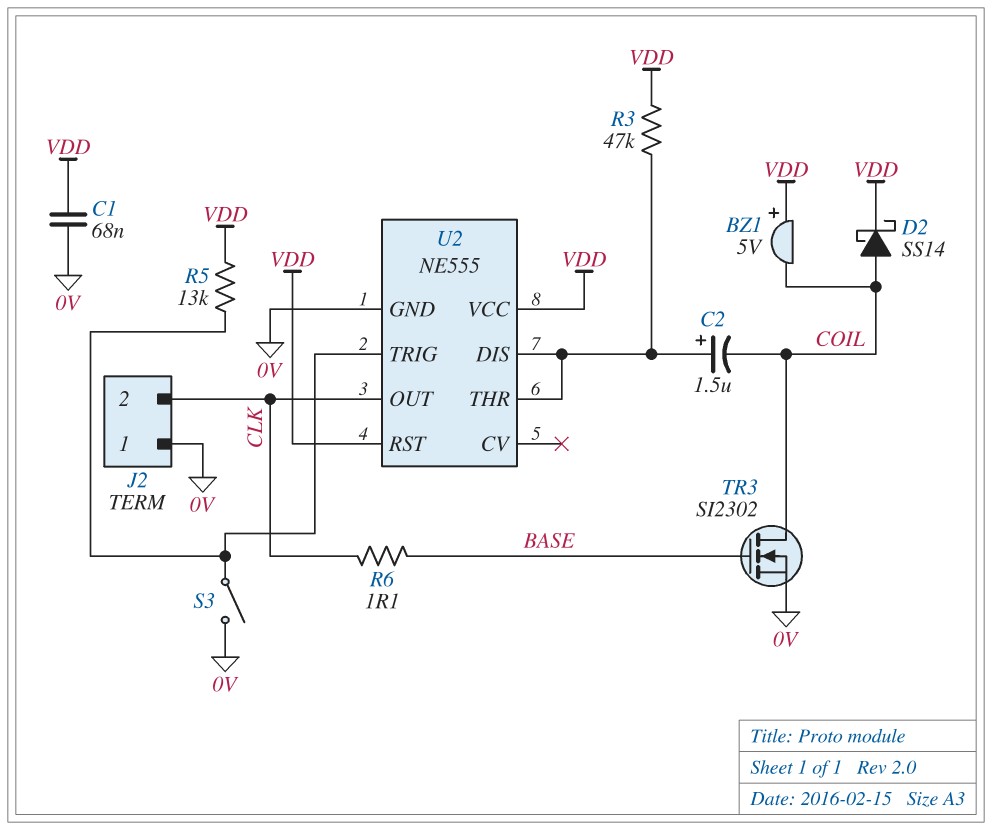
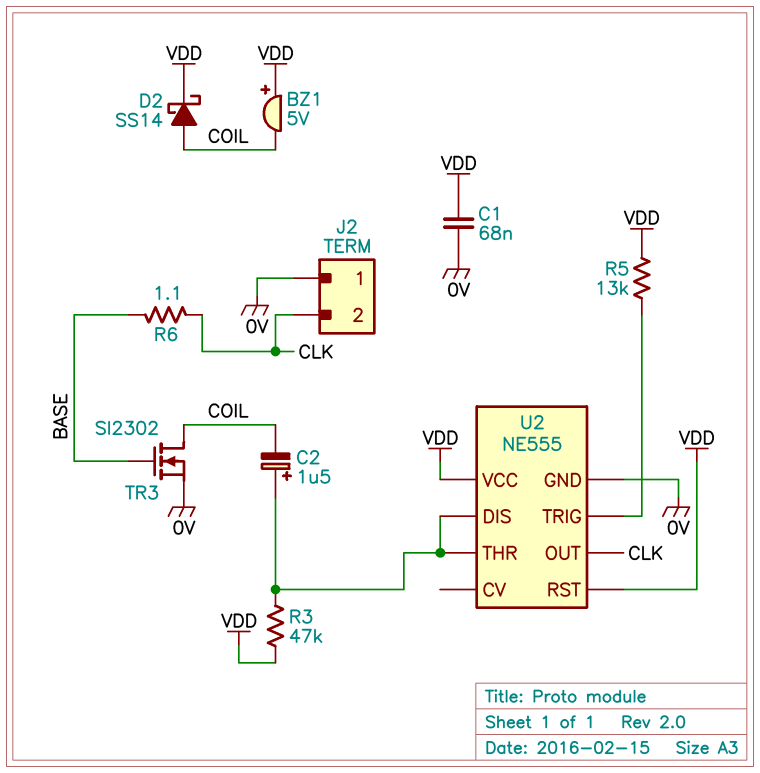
S3: switch (0V, U2/TRIG) -> none

